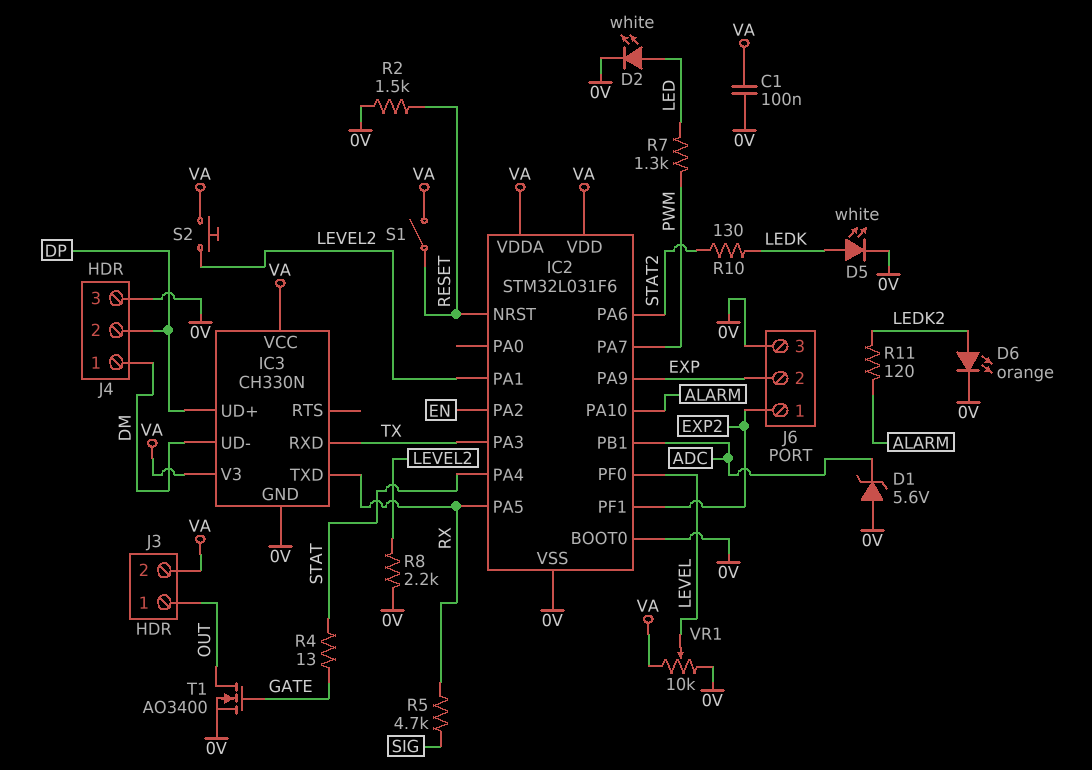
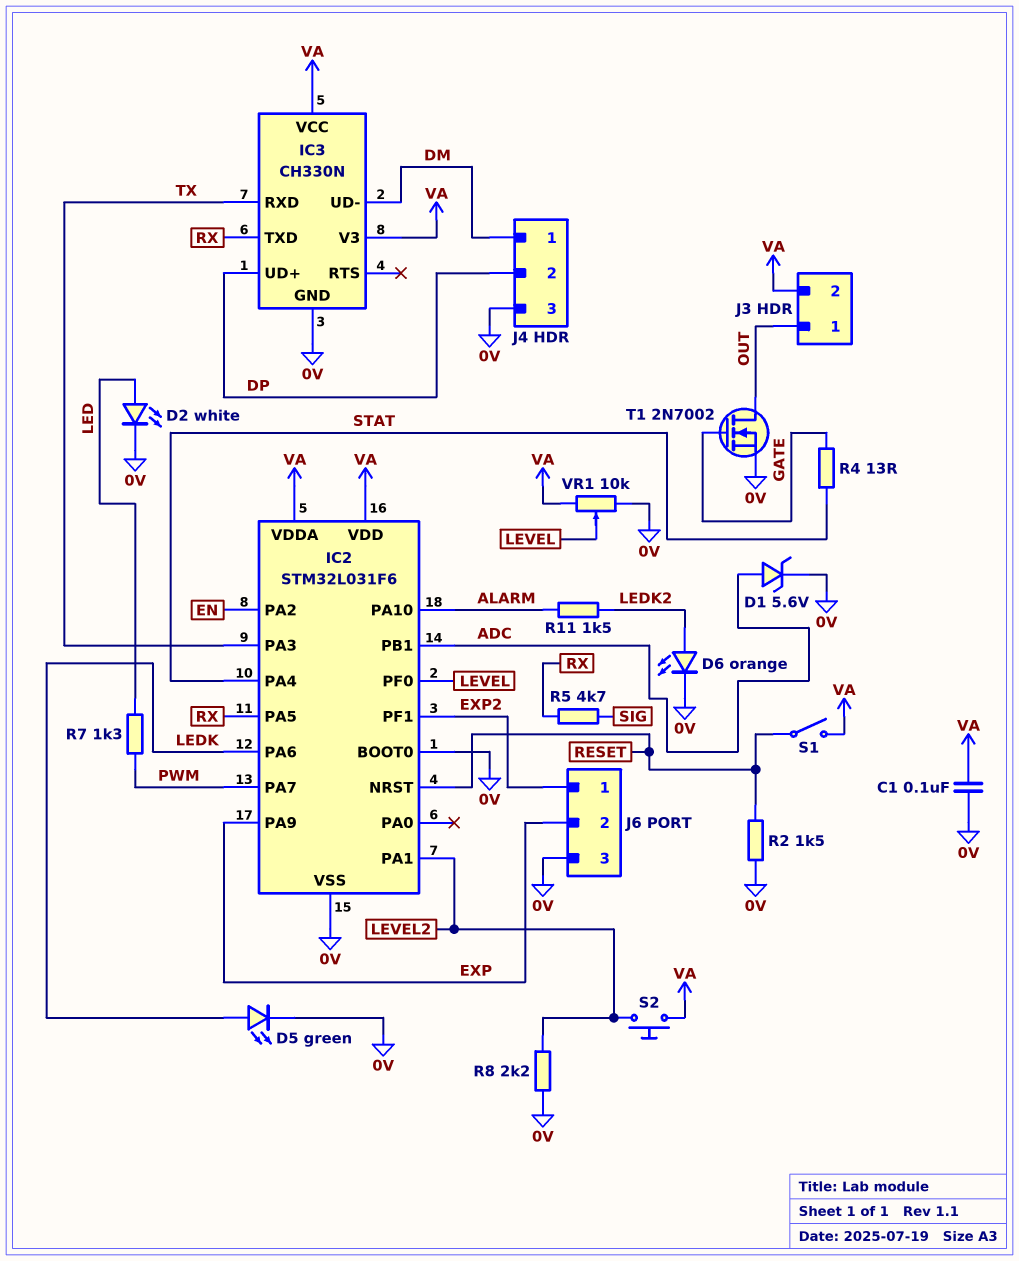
D1: zener 5.6V (A 0V, K ADC) -> zener 5.6V (A ADC, K 0V)
D5: LED white (A LEDK, K 0V) -> LED green (A LEDK, K 0V)
IC2 pin PA6: STAT2 -> LEDK
R10: 130 (LEDK, STAT2) -> none
R11: 120 (ALARM, LEDK2) -> 1.5k (ALARM, LEDK2)
T1: NMOS AO3400 (G GATE, D OUT, S 0V) -> NMOS 2N7002 (G GATE, D OUT, S 0V)

